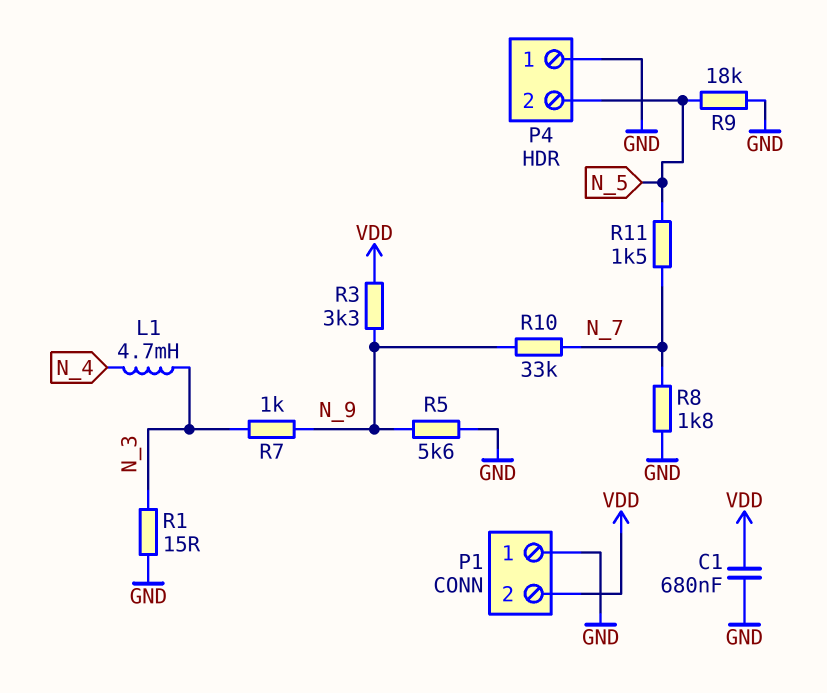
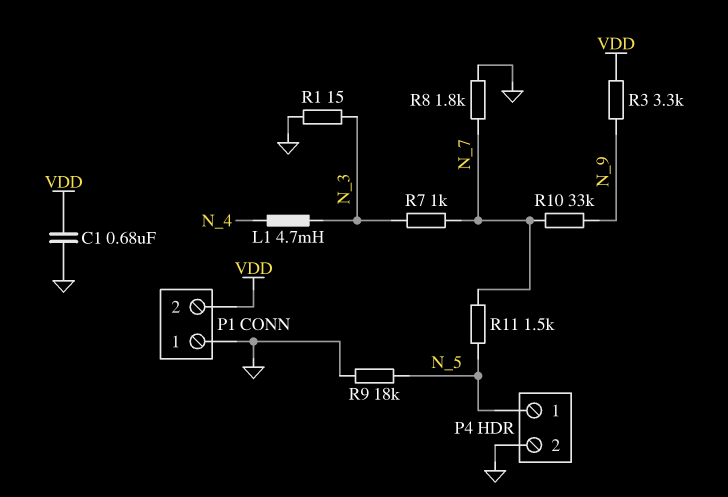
P4 pin 1: GND -> N_5
P4 pin 2: N_5 -> GND
R5: 5.6k (GND, N_9) -> none
R7: 1k (N_3, N_9) -> 1k (N_3, N_7)

